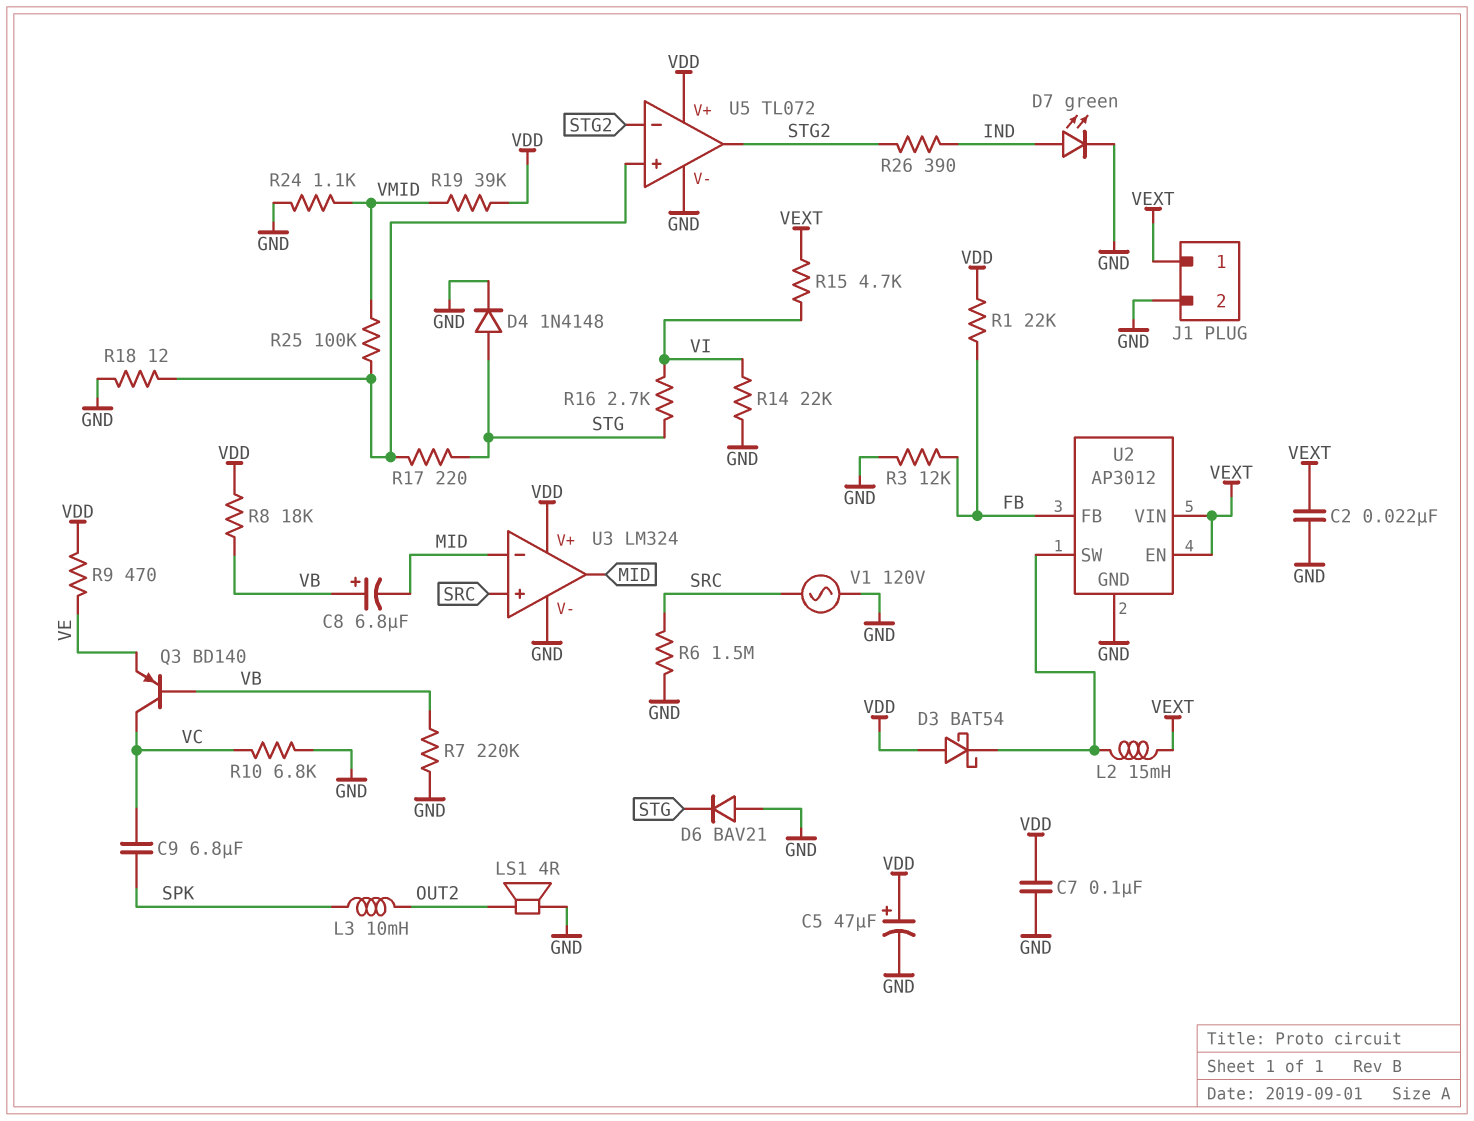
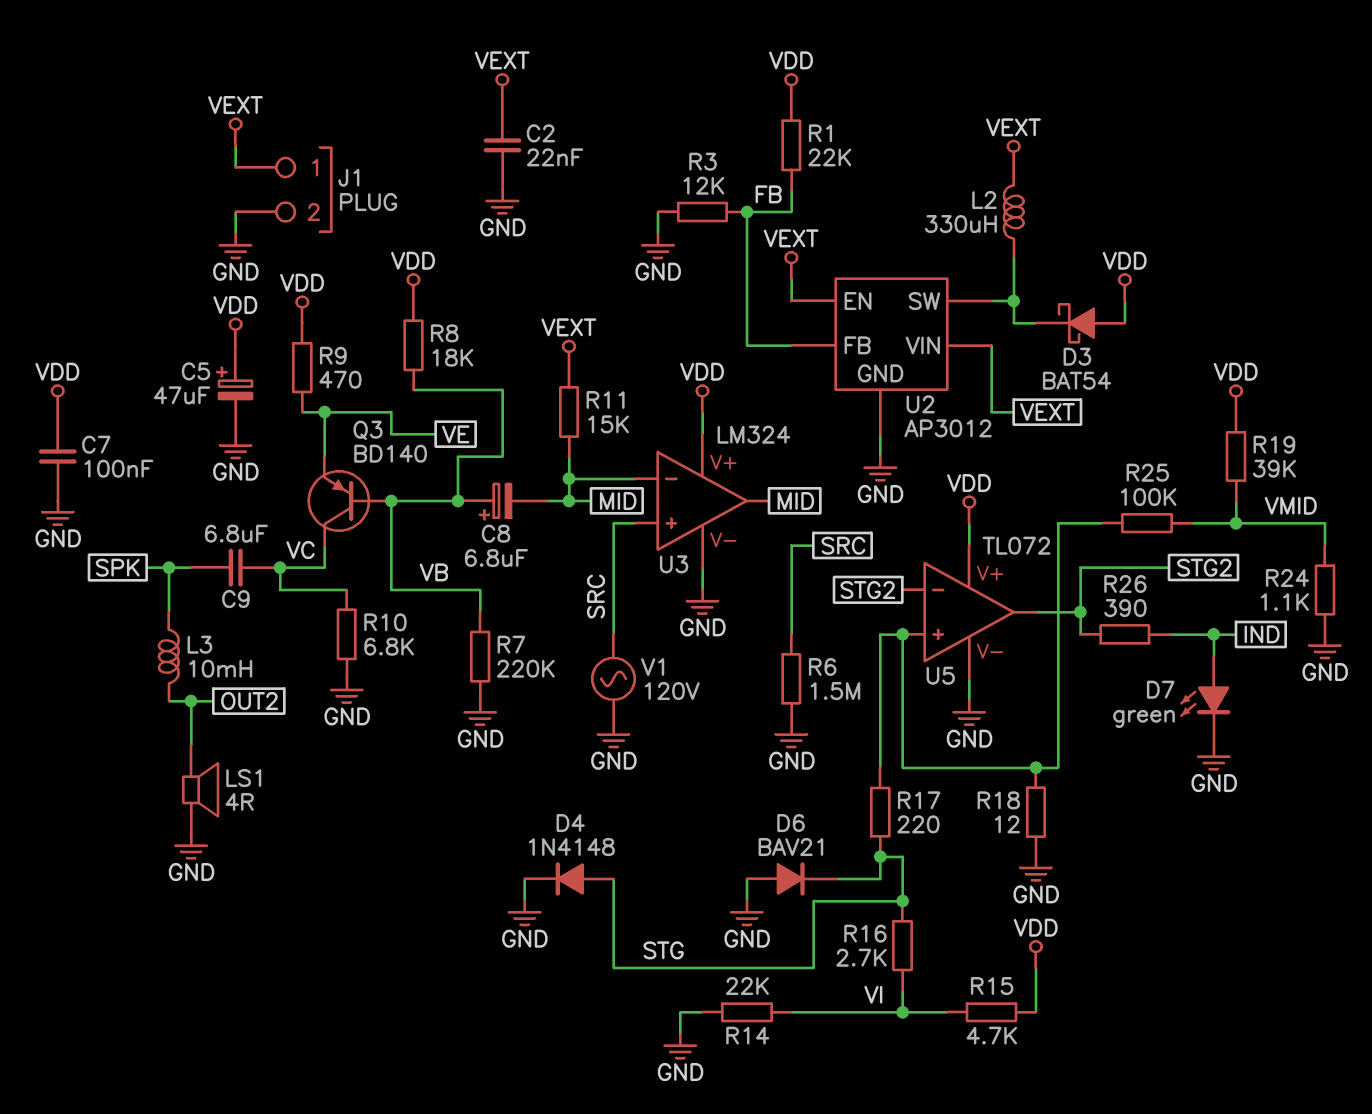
L2: 15mH (U2/SW, VEXT) -> 330uH (U2/SW, VEXT)
R11: none -> 15k (MID, VEXT)
R15: 4.7k (VEXT, VI) -> 4.7k (VDD, VI)

